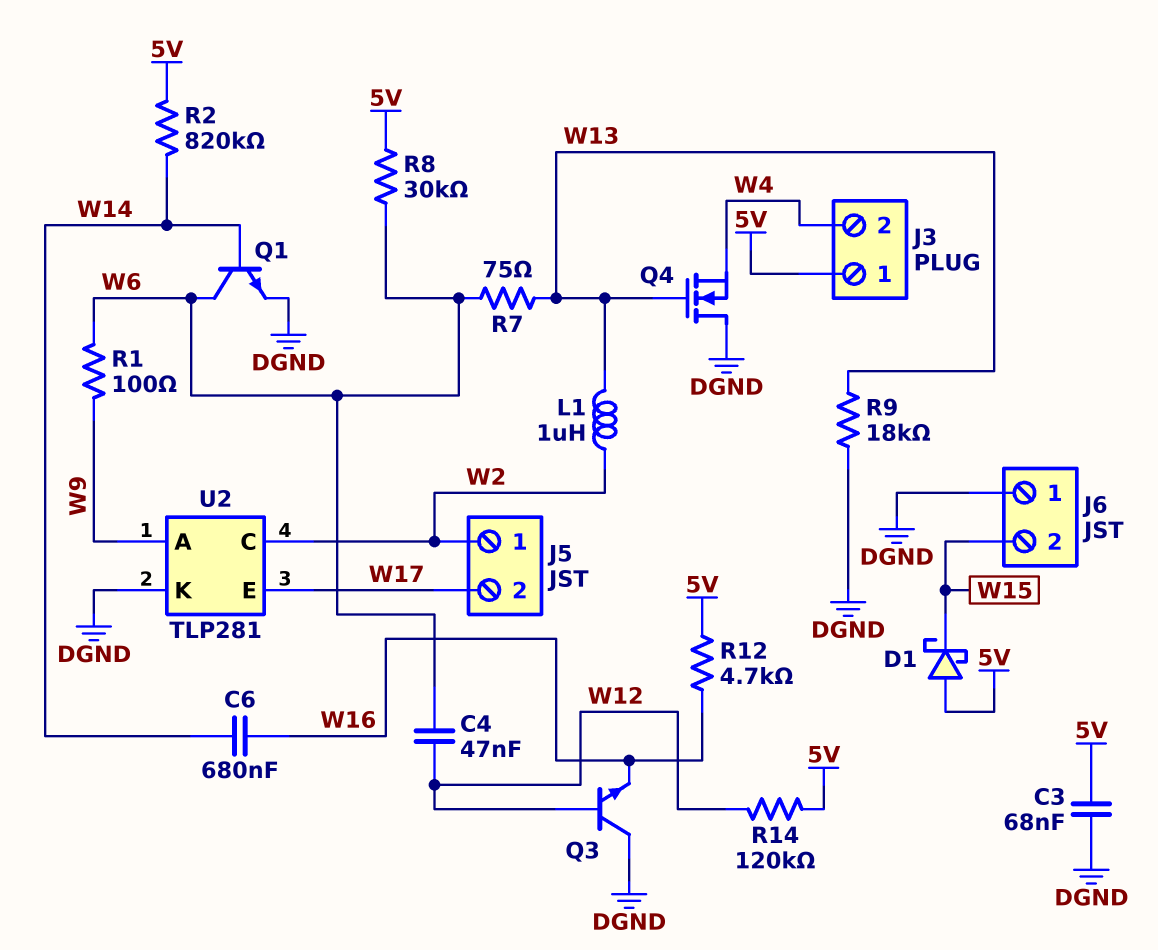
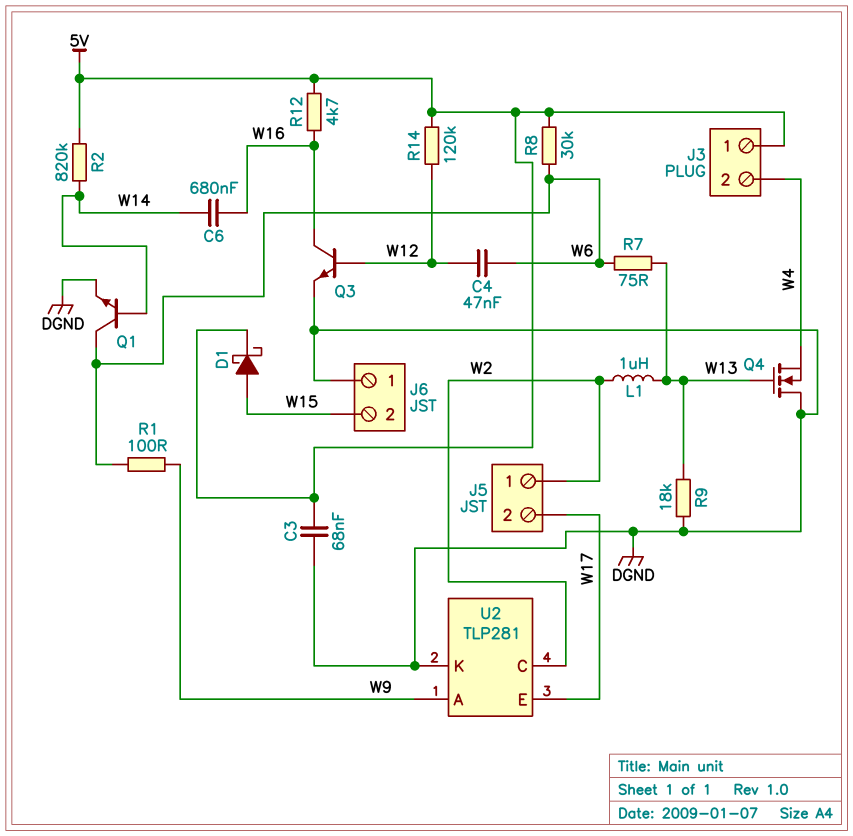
D1: schottky (A 5V, K W15) -> schottky (A W15, K 5V)
Q3: NPN (B W12, C DGND, E W16) -> NPN (B W12, C W16, E DGND)

